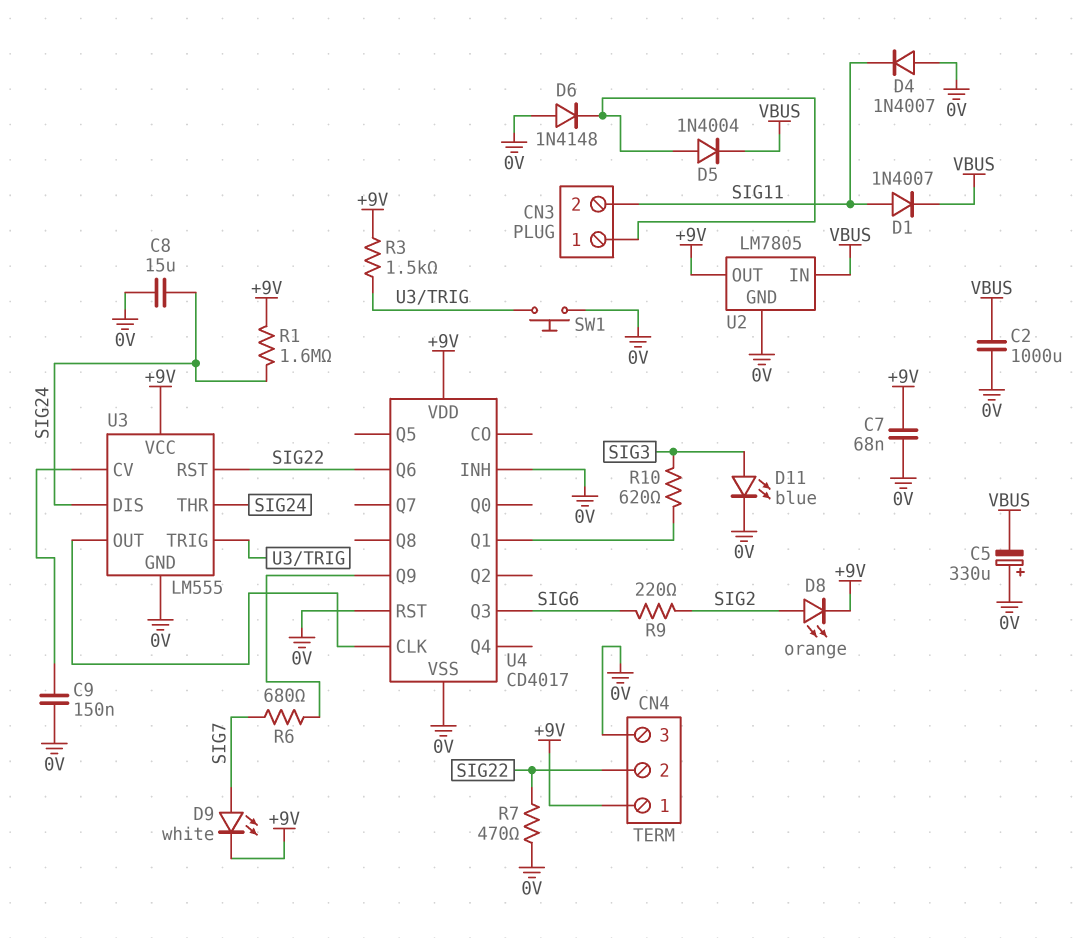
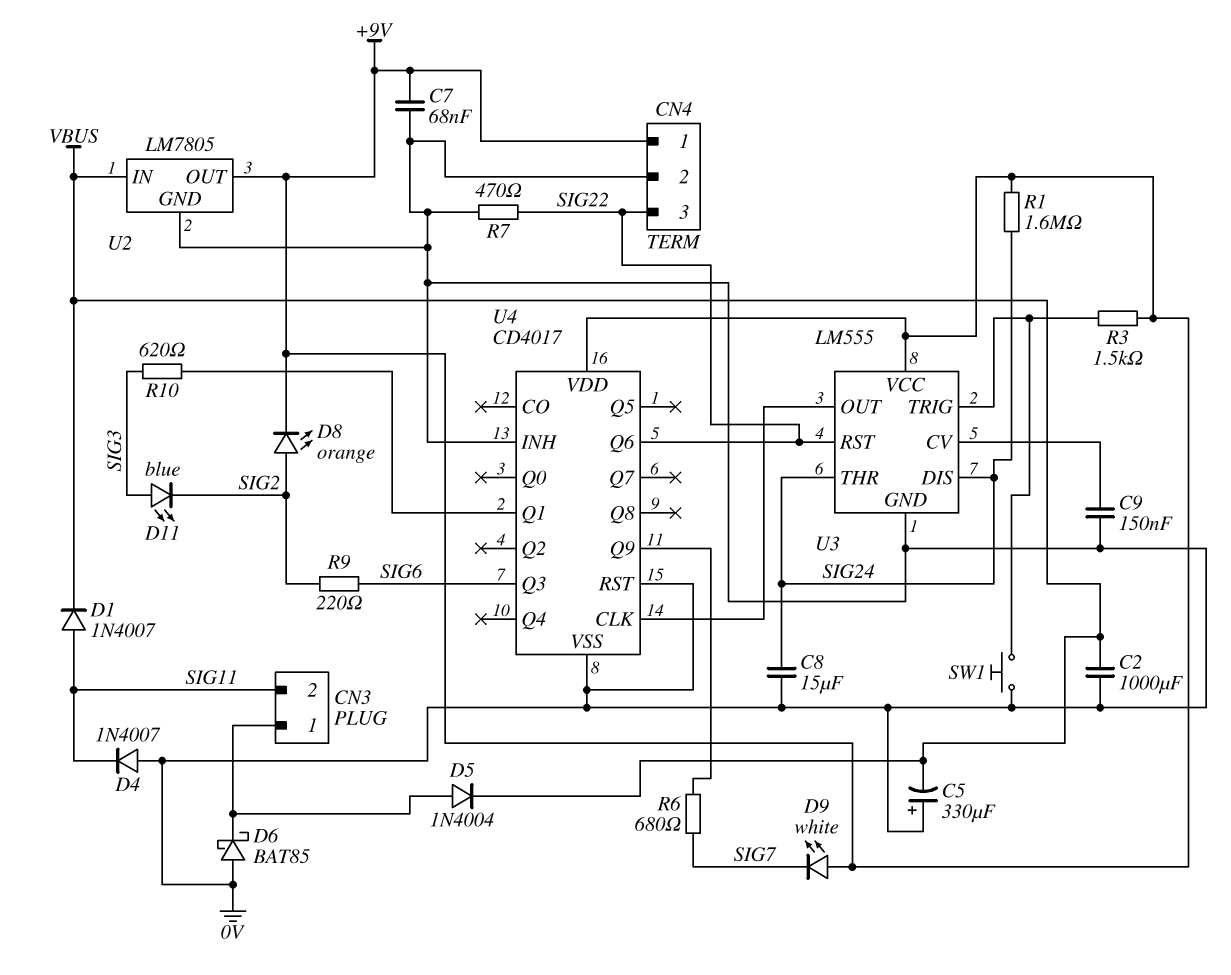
CN4 pin 2: SIG22 -> 0V
CN4 pin 3: 0V -> SIG22
D6: diode 1N4148 (A 0V, K CN3/1) -> schottky BAT85 (A 0V, K CN3/1)
D9: LED white (A SIG7, K +9V) -> LED white (A +9V, K SIG7)
D11: LED blue (A SIG3, K 0V) -> LED blue (A SIG3, K SIG2)

